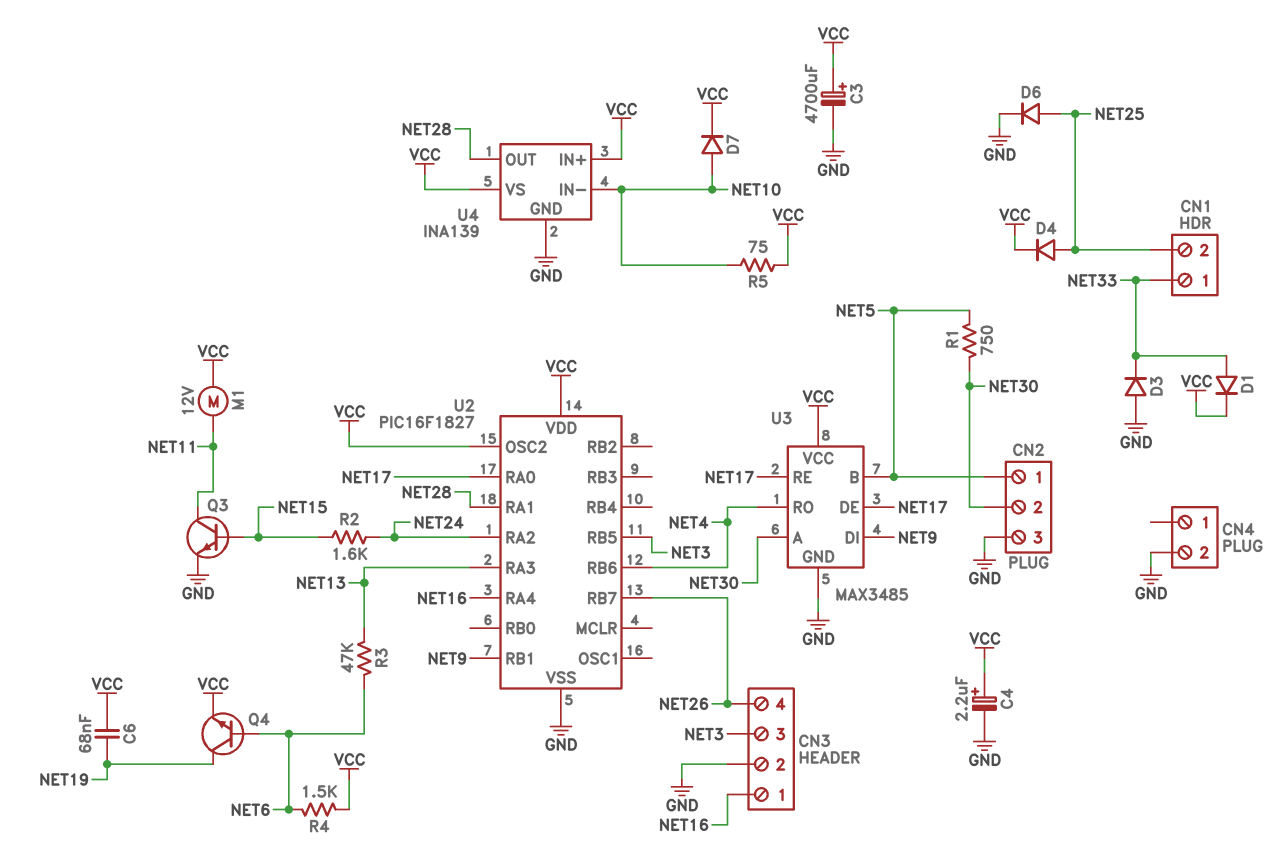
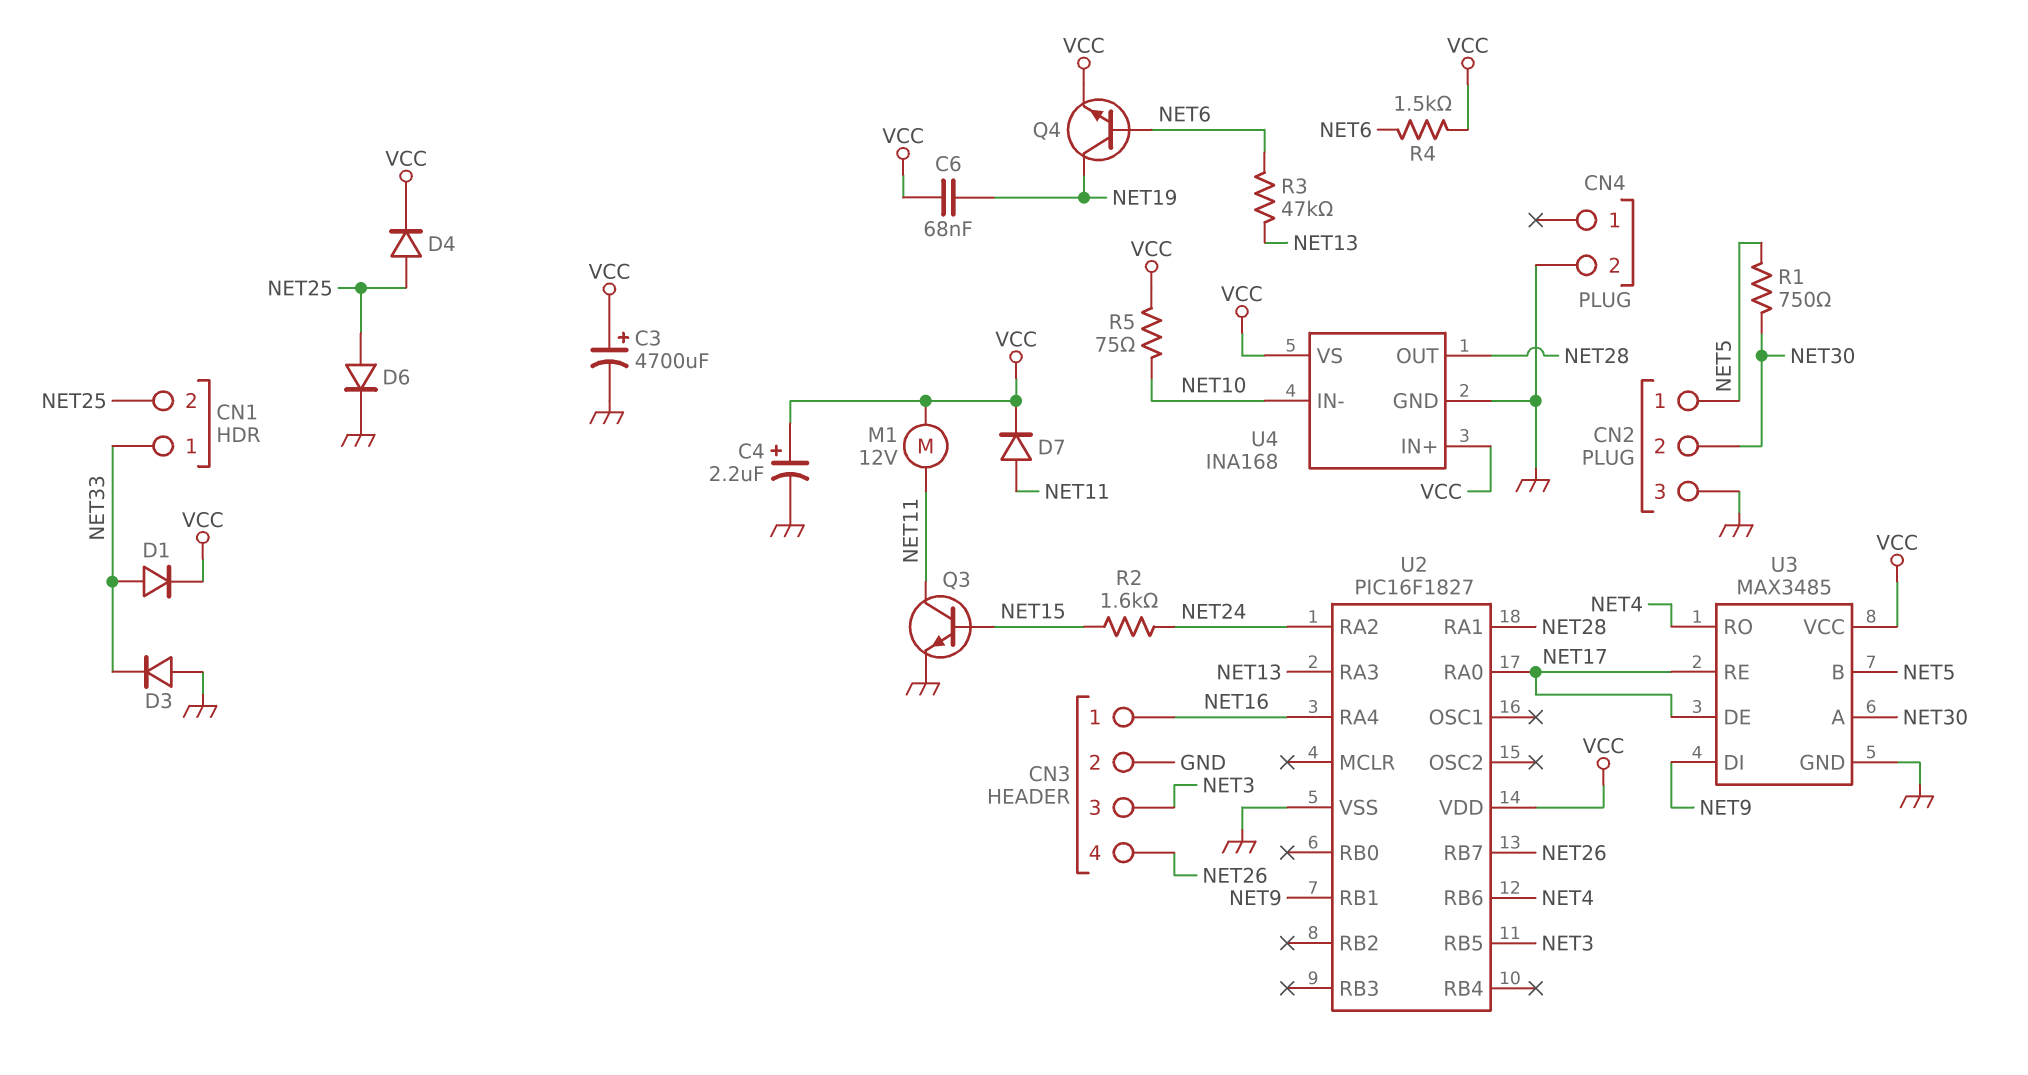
D7: diode (A NET10, K VCC) -> diode (A NET11, K VCC)
U2 pin OSC2: VCC -> none
U4: INA139 -> INA168

